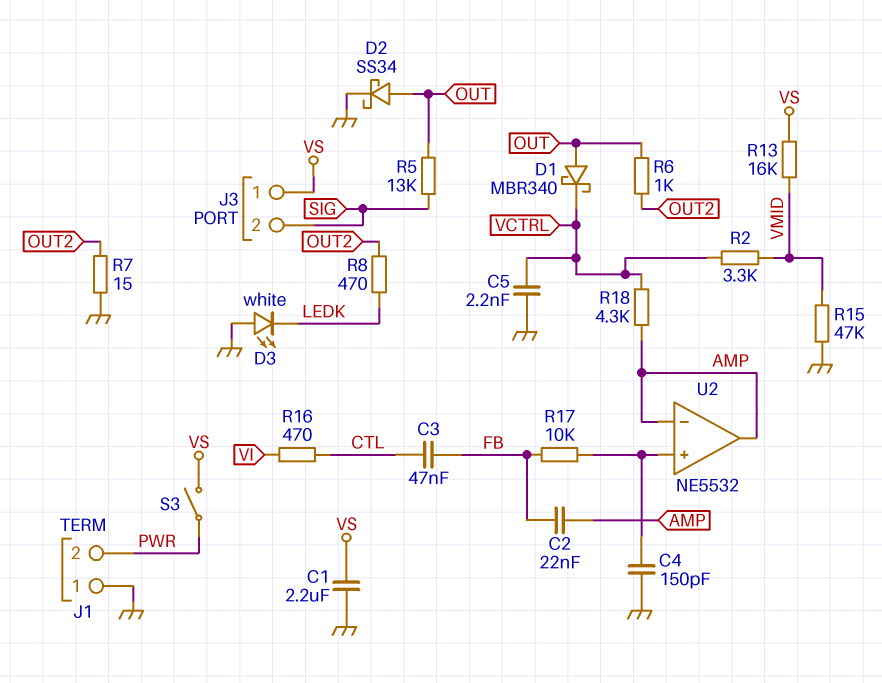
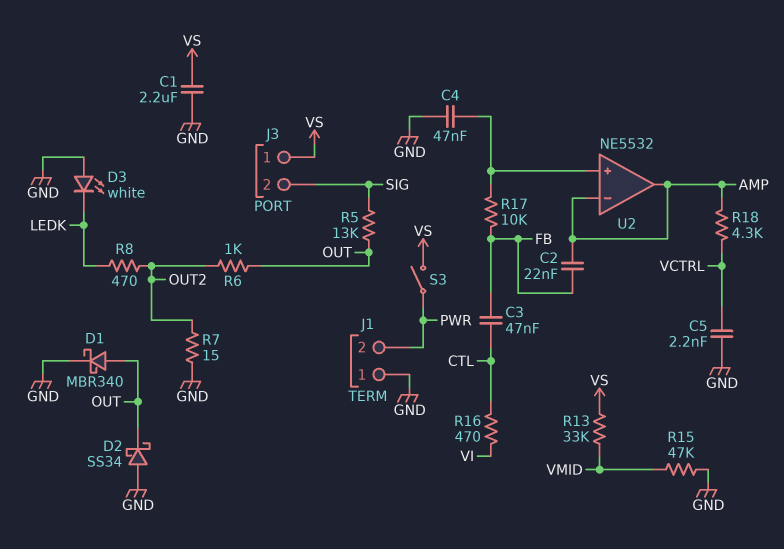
C4: 150pF (GND, U2/in+) -> 47nF (GND, U2/in+)
D1: schottky MBR340 (A OUT, K VCTRL) -> schottky MBR340 (A OUT, K GND)
D2: schottky SS34 (A OUT, K GND) -> schottky SS34 (A GND, K OUT)
R2: 3.3k (VCTRL, VMID) -> none
R13: 16k (VMID, VS) -> 33k (VMID, VS)

